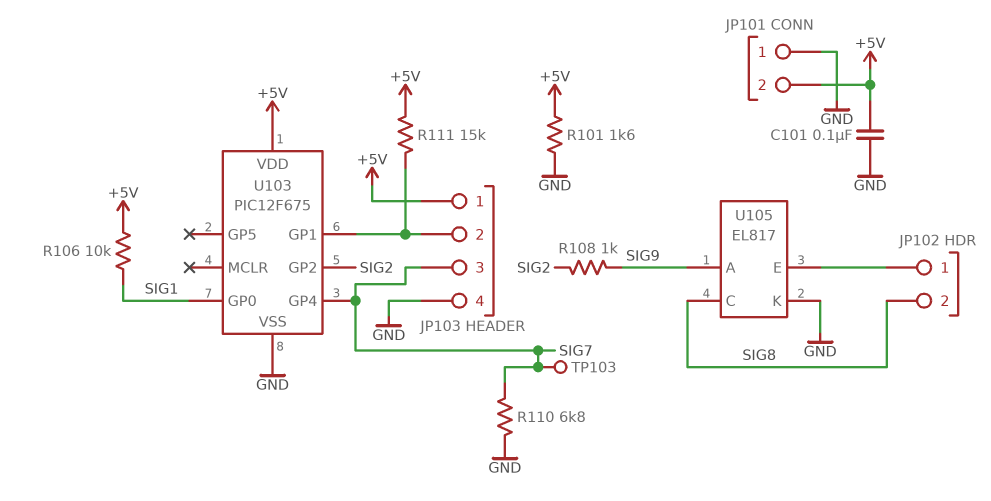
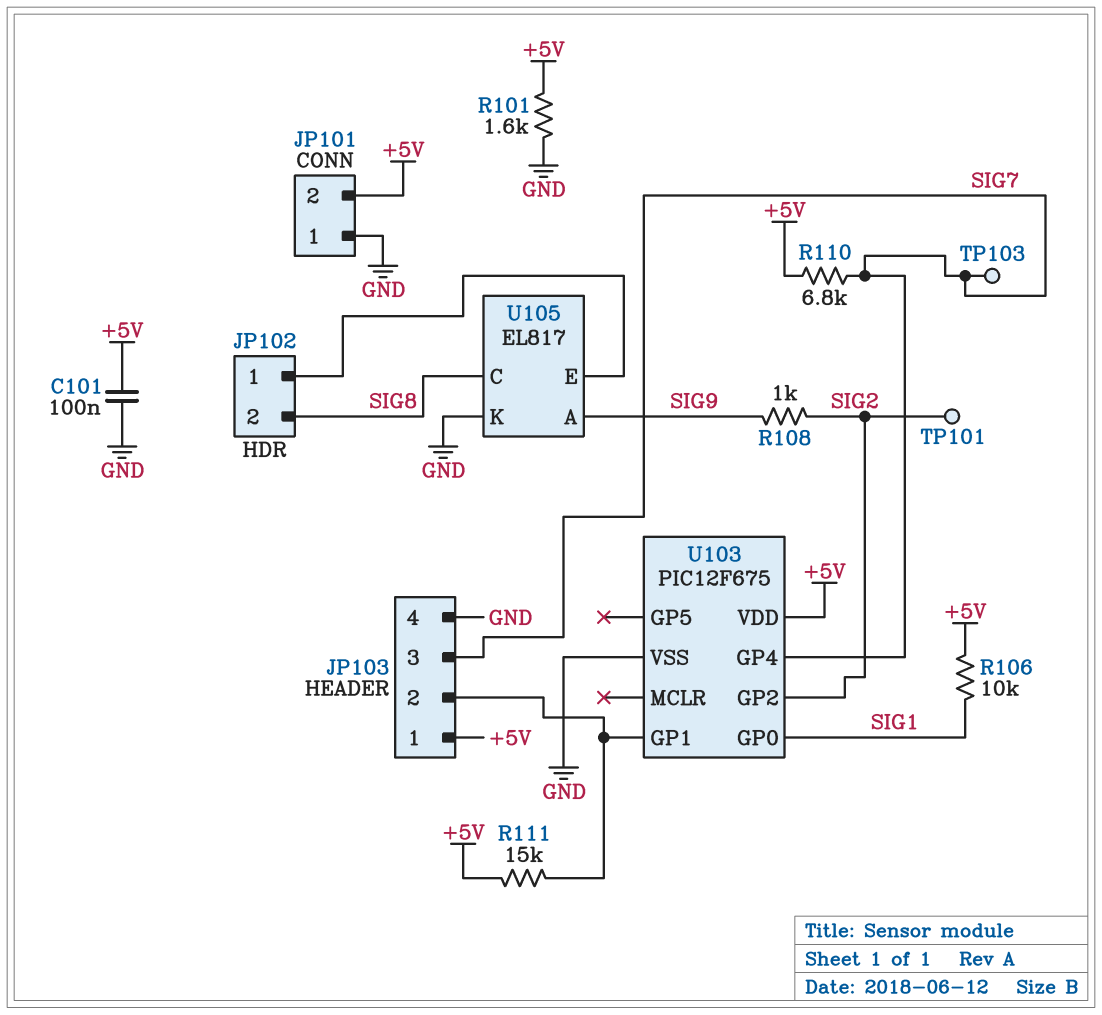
R110: 6.8k (GND, SIG7) -> 6.8k (+5V, SIG7)
TP101: none -> test point (SIG2)

